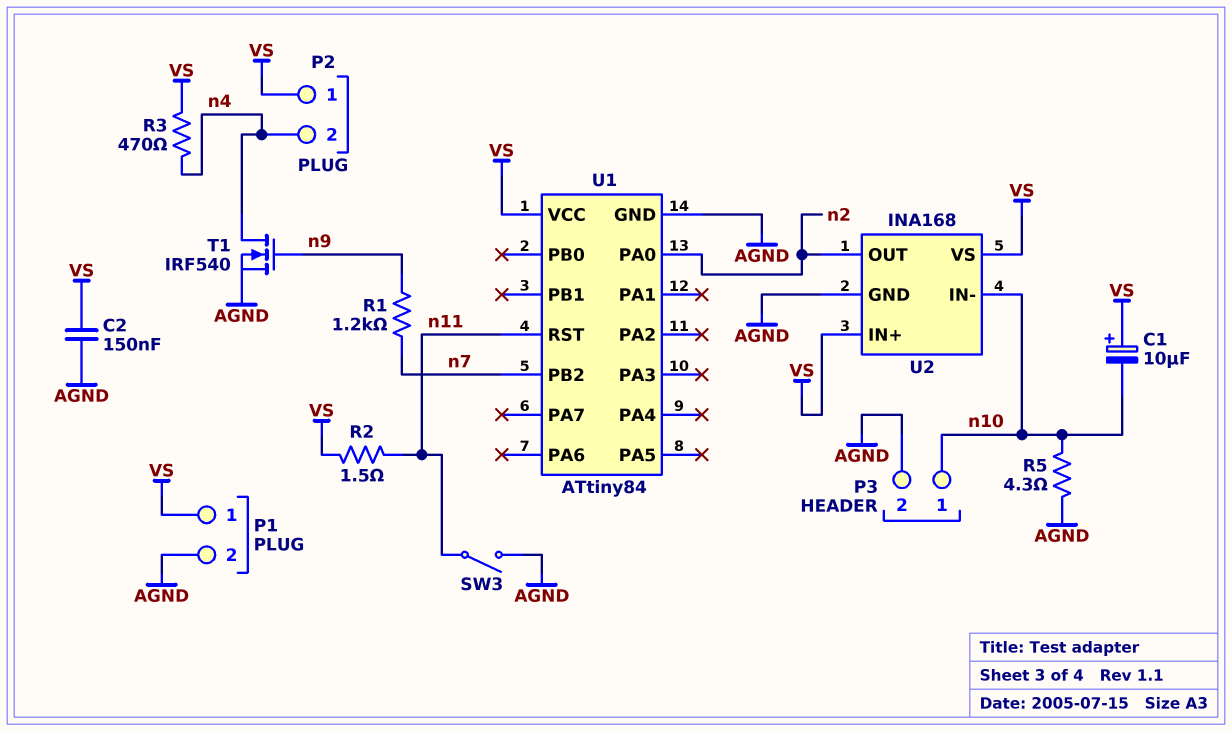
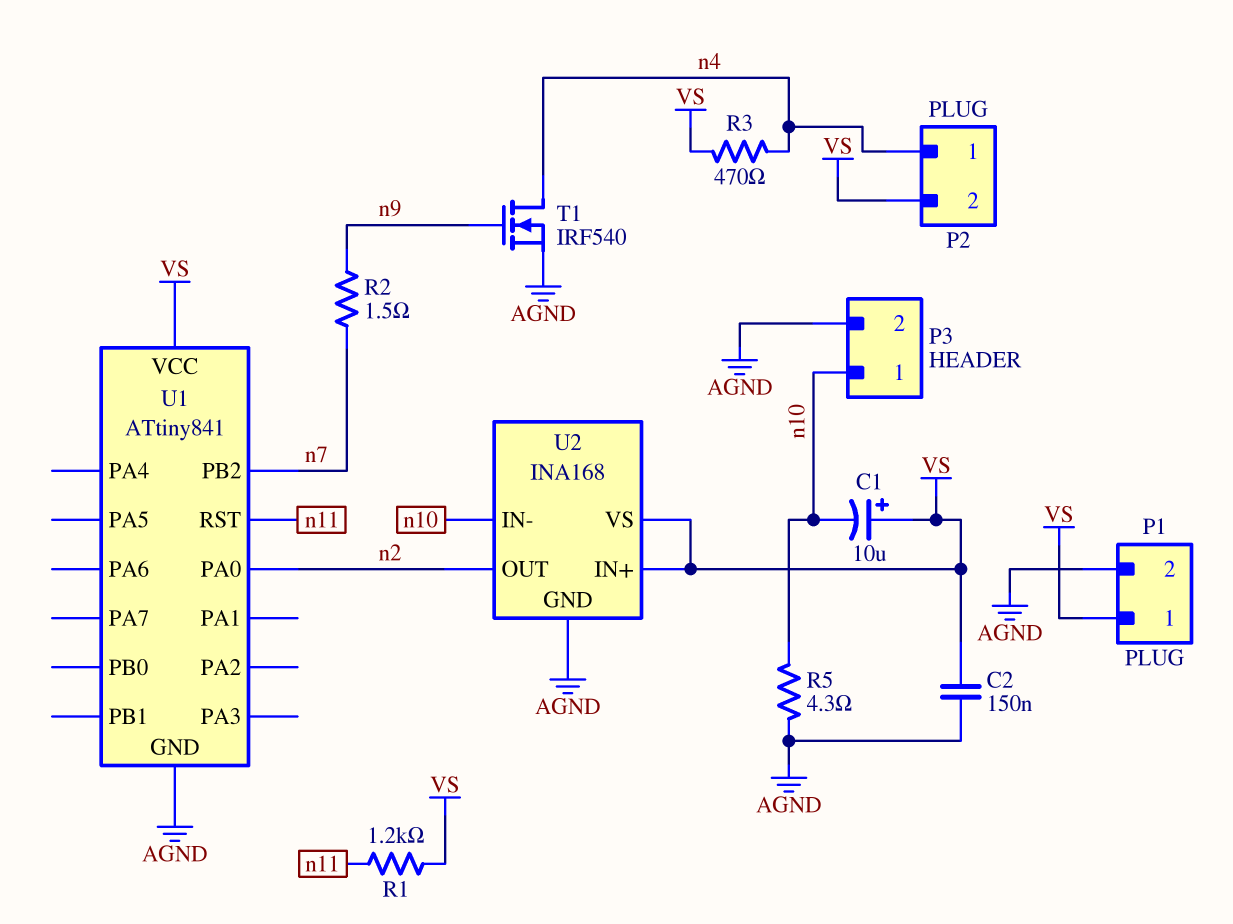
P2 pin 1: VS -> n4
P2 pin 2: n4 -> VS
R1: 1.2k (n7, n9) -> 1.2k (VS, n11)
R2: 1.5 (VS, n11) -> 1.5 (n7, n9)
SW3: switch (AGND, n11) -> none
U1: ATtiny84 -> ATtiny841

